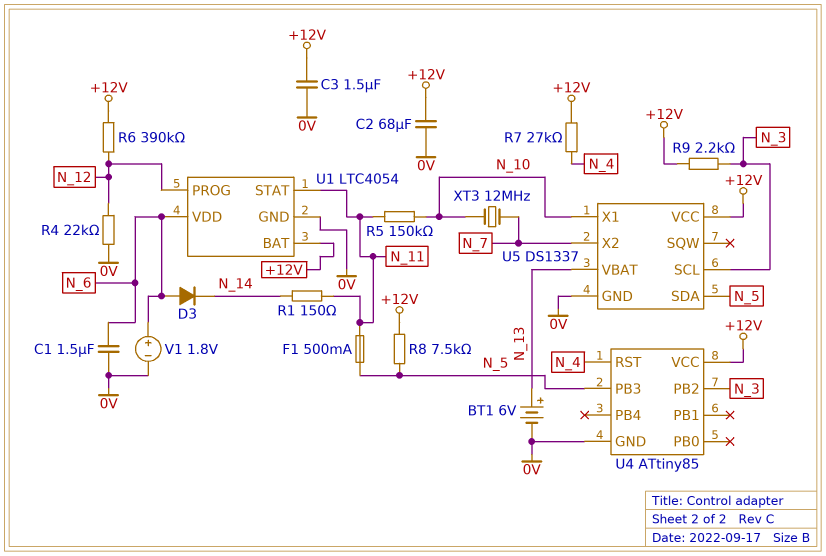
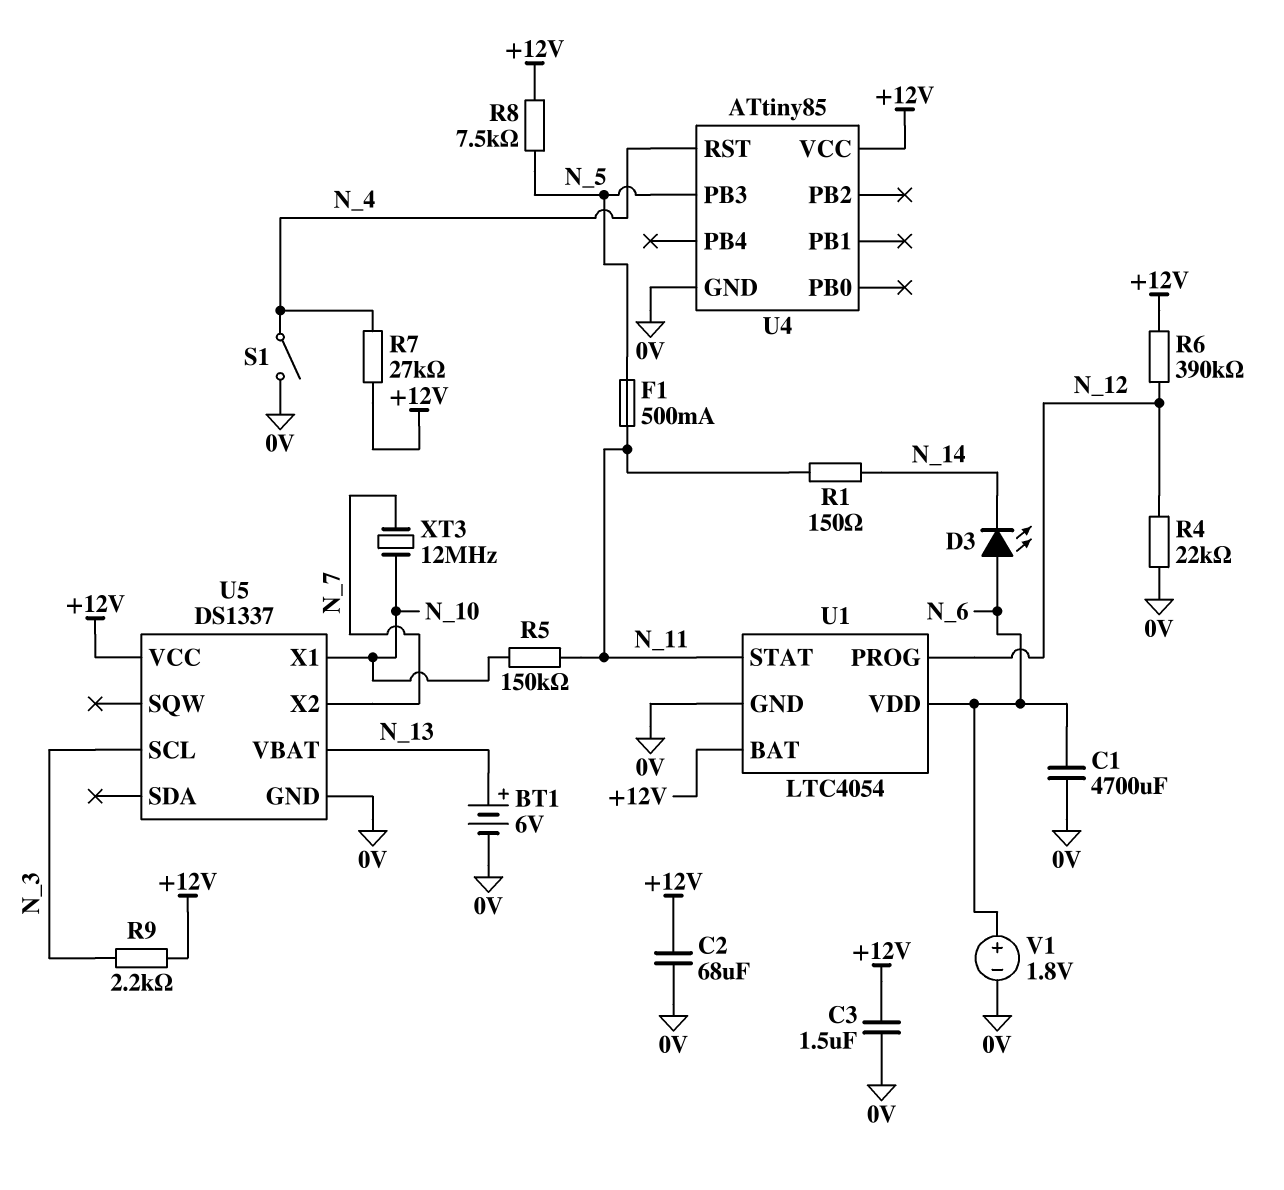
C1: 1.5uF (0V, N_6) -> 4700uF (0V, N_6)
D3: diode (A N_6, K N_14) -> LED (A N_6, K N_14)
S1: none -> switch (0V, N_4)
U4 pin PB2: N_3 -> none
U5 pin SDA: N_5 -> none

